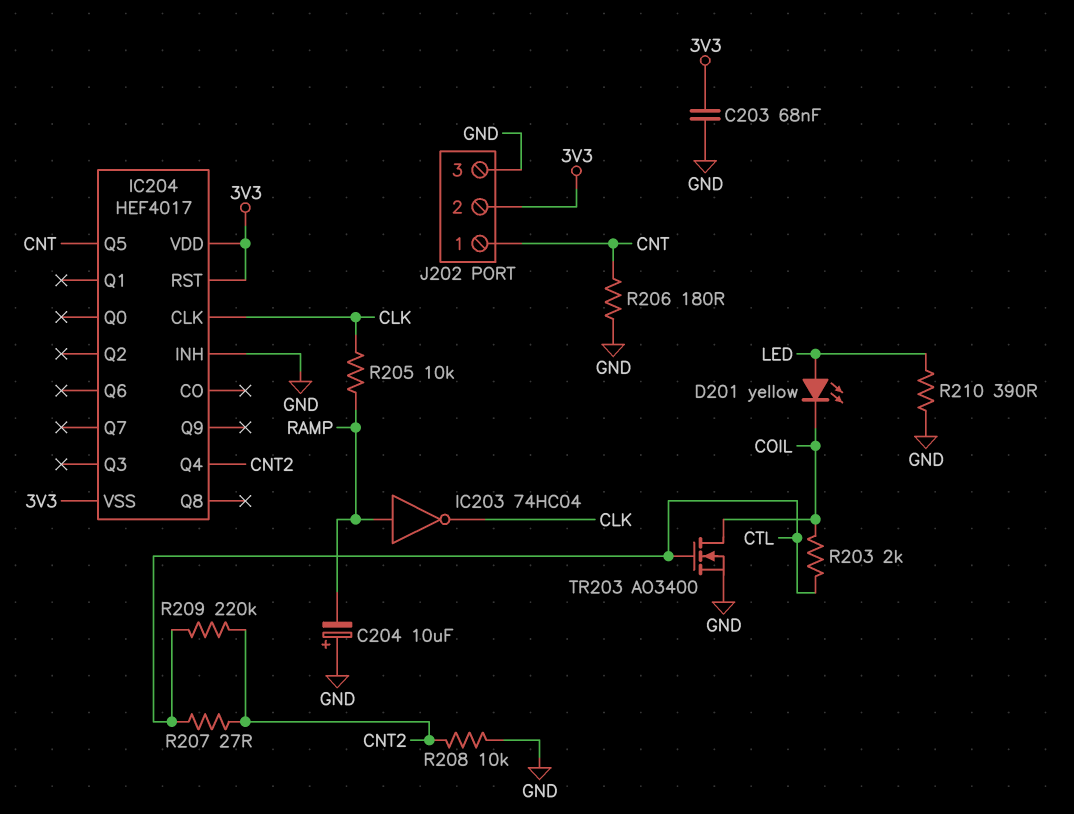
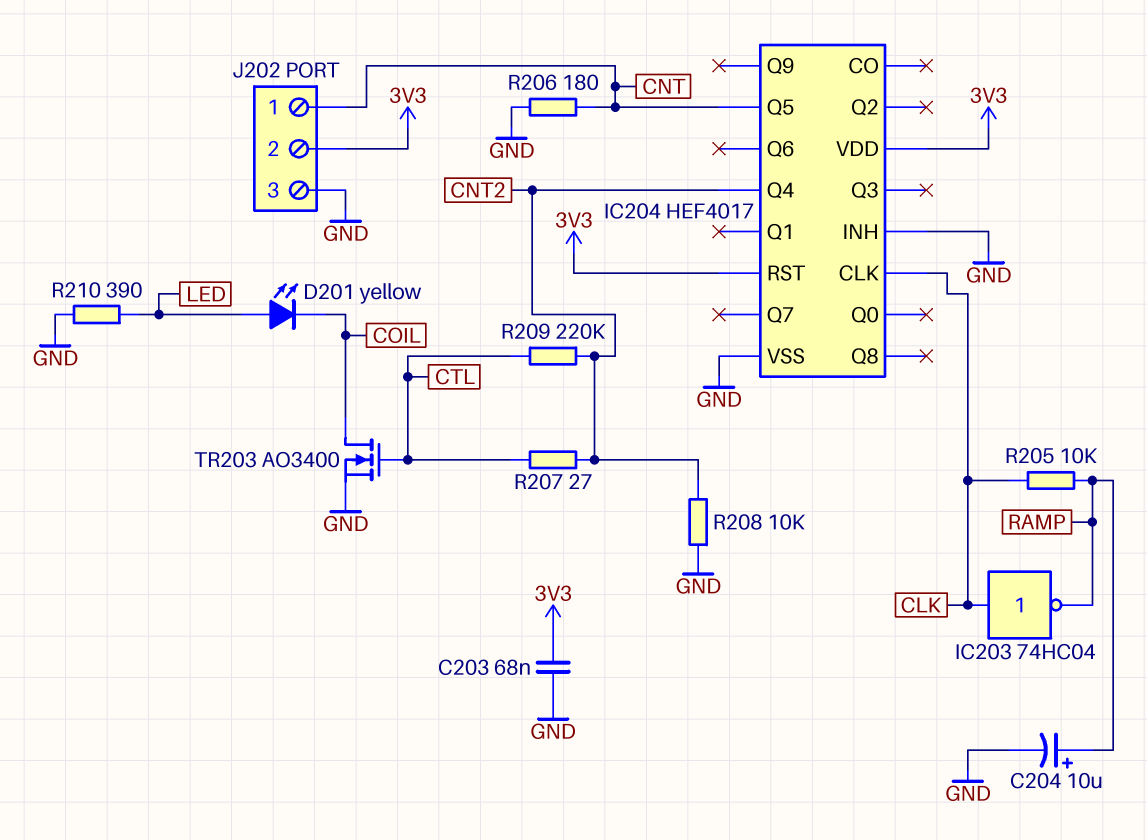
C204: 10uF (plus GND, minus RAMP) -> 10uF (plus RAMP, minus GND)
IC203: NOT 74HC04 (in RAMP, out CLK) -> NOT 74HC04 (in CLK, out RAMP)
IC204 pin VSS: 3V3 -> GND
R203: 2k (COIL, CTL) -> none

